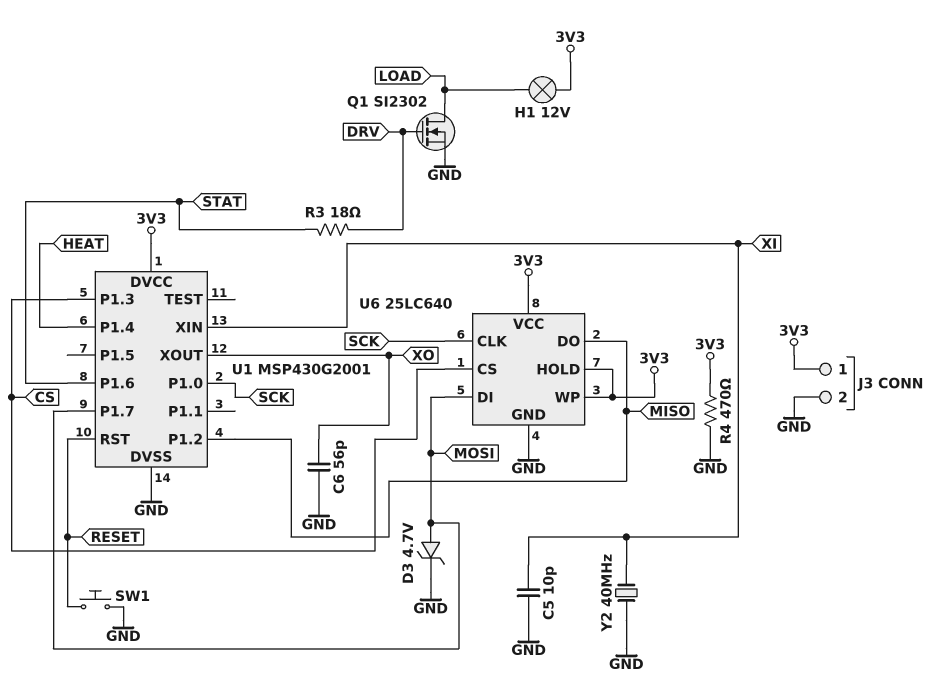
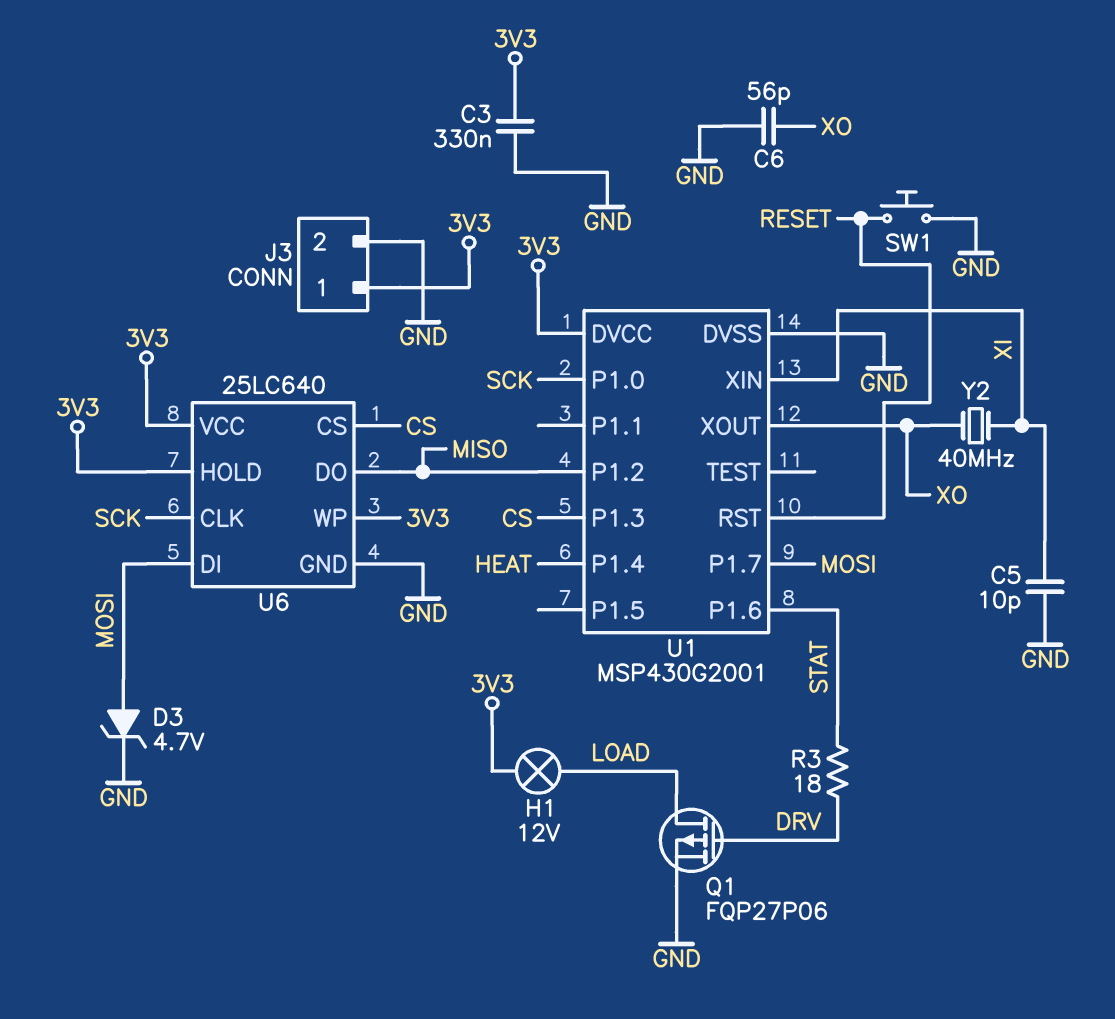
C3: none -> 330nF (3V3, GND)
Q1: NMOS SI2302 (G DRV, D LOAD, S GND) -> PMOS FQP27P06 (G DRV, D LOAD, S GND)
R4: 470 (3V3, GND) -> none
Y2: 40MHz (GND, XI) -> 40MHz (XI, XO)

